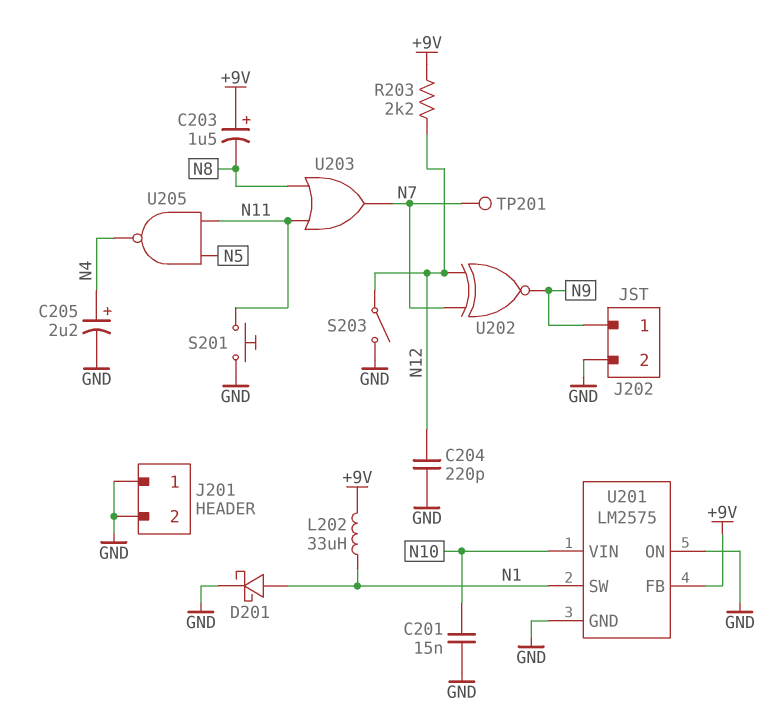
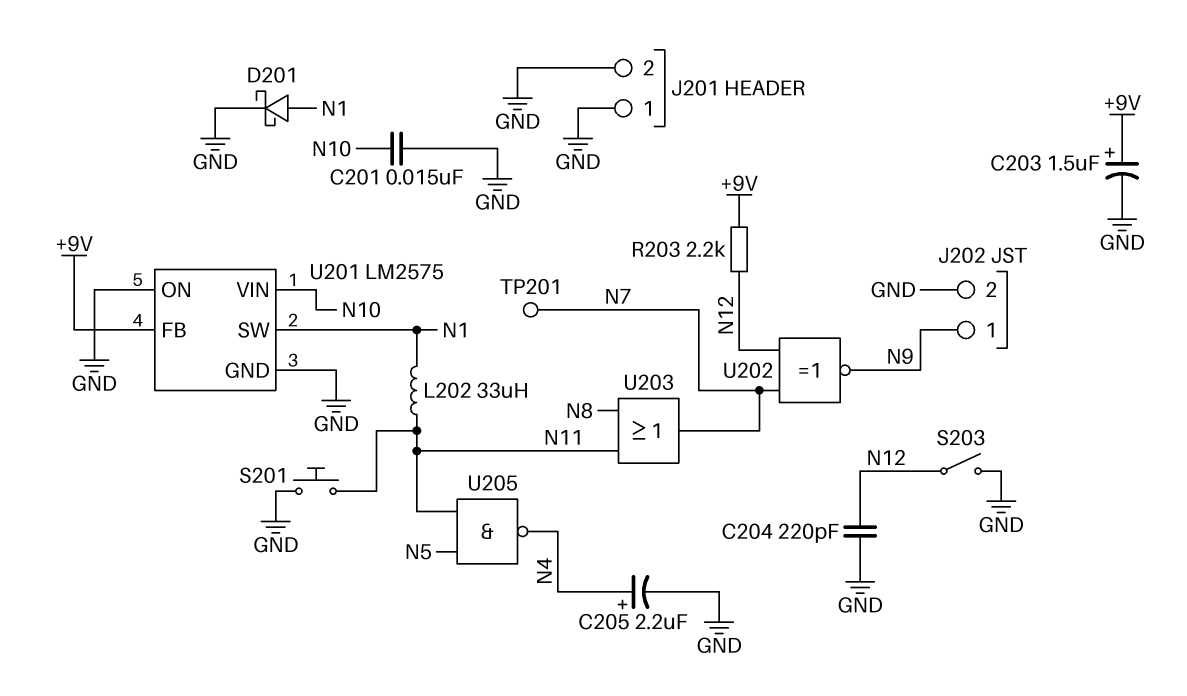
C203: 1.5uF (plus +9V, minus N8) -> 1.5uF (plus +9V, minus GND)
L202: 33uH (+9V, N1) -> 33uH (N1, N11)

